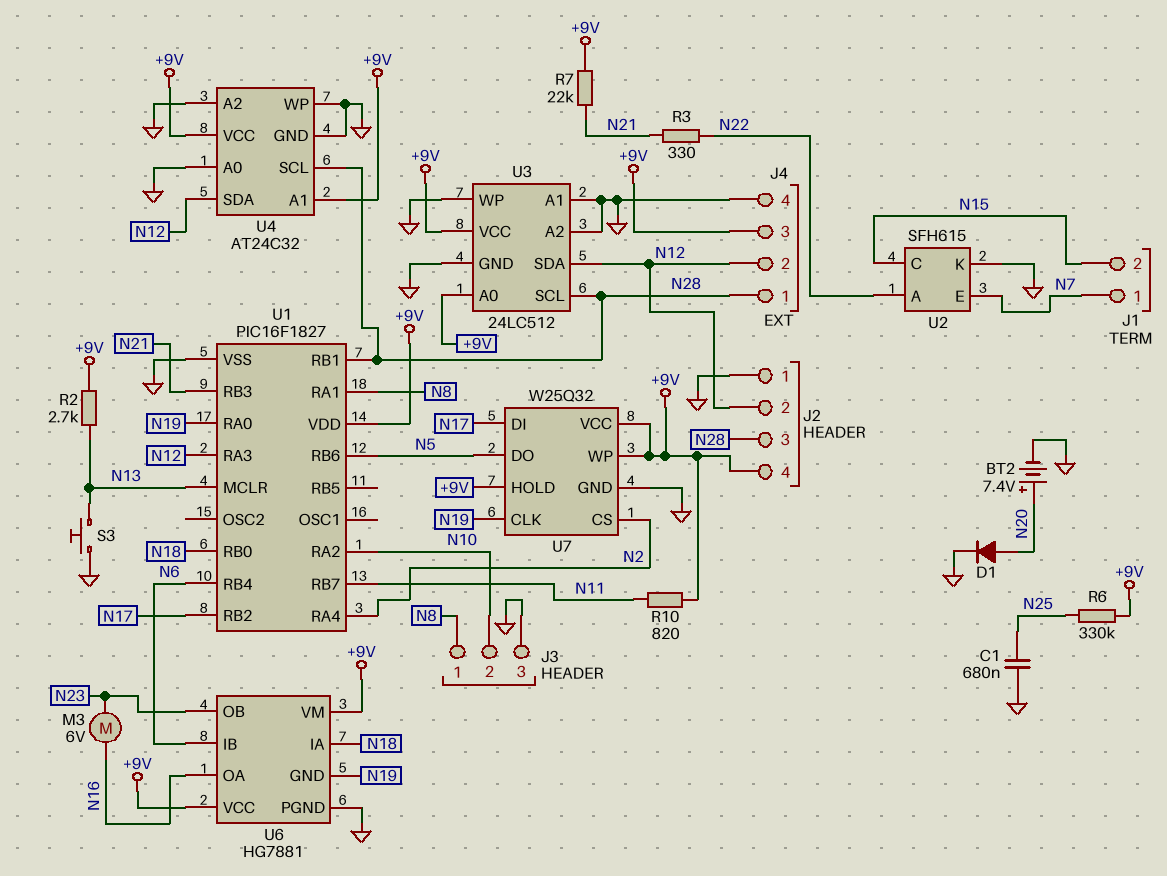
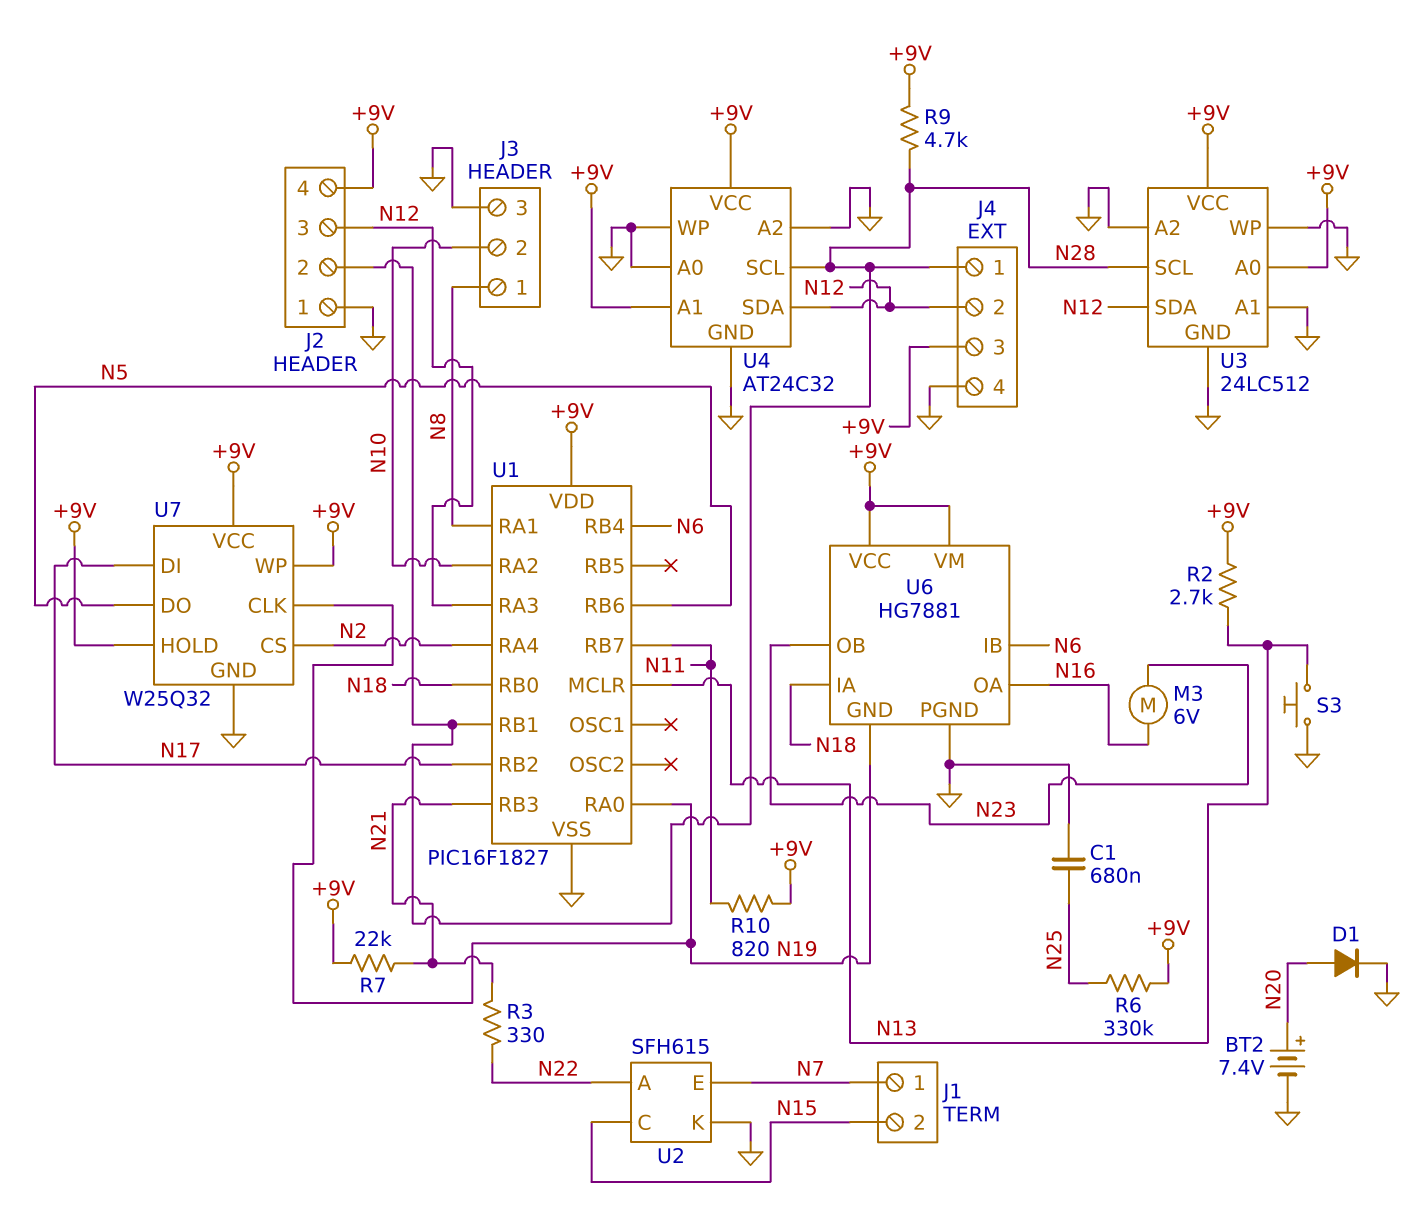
J2 pin 2: N12 -> N28
J2 pin 3: N28 -> N12
R9: none -> 4.7k (+9V, N28)

